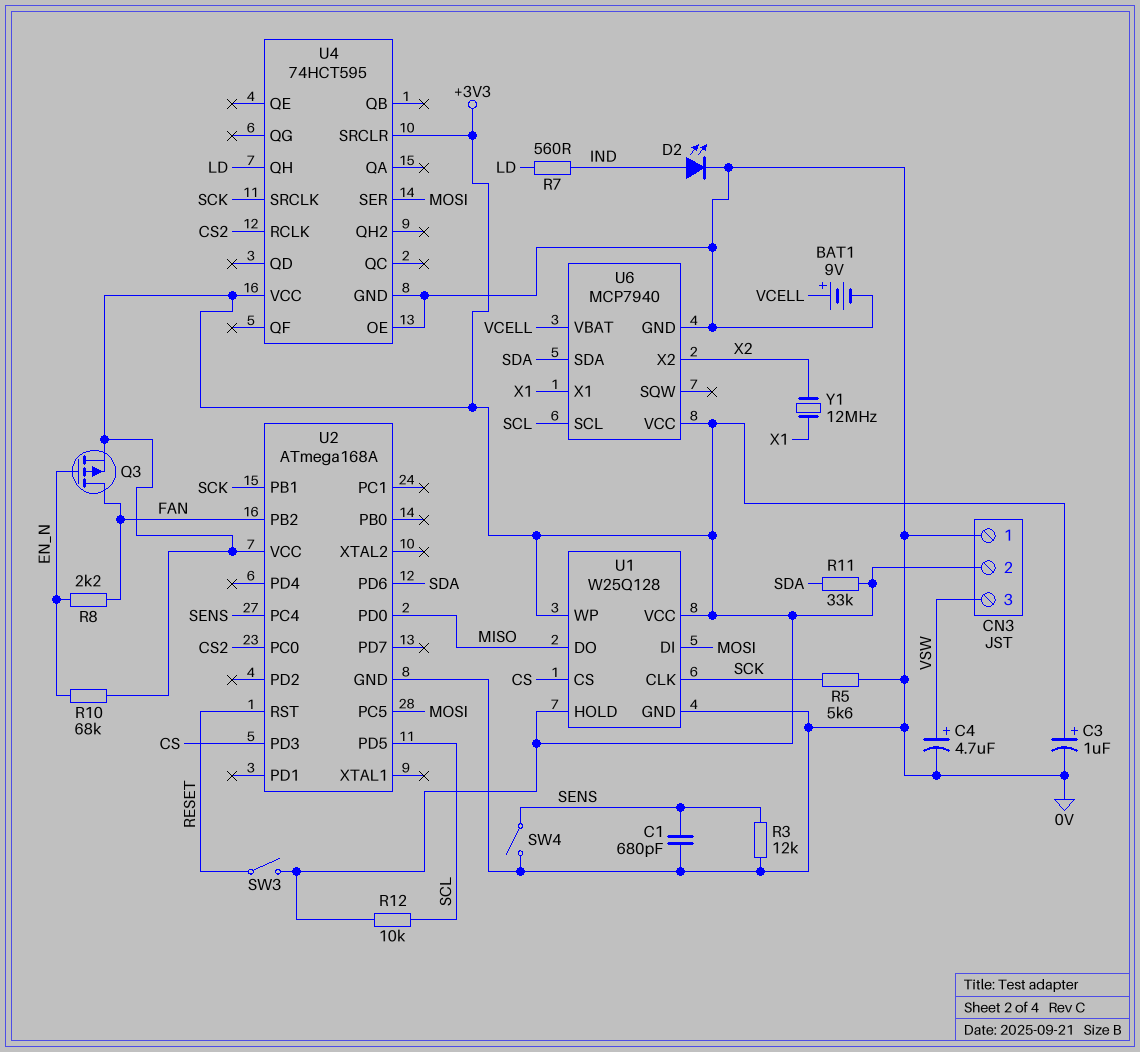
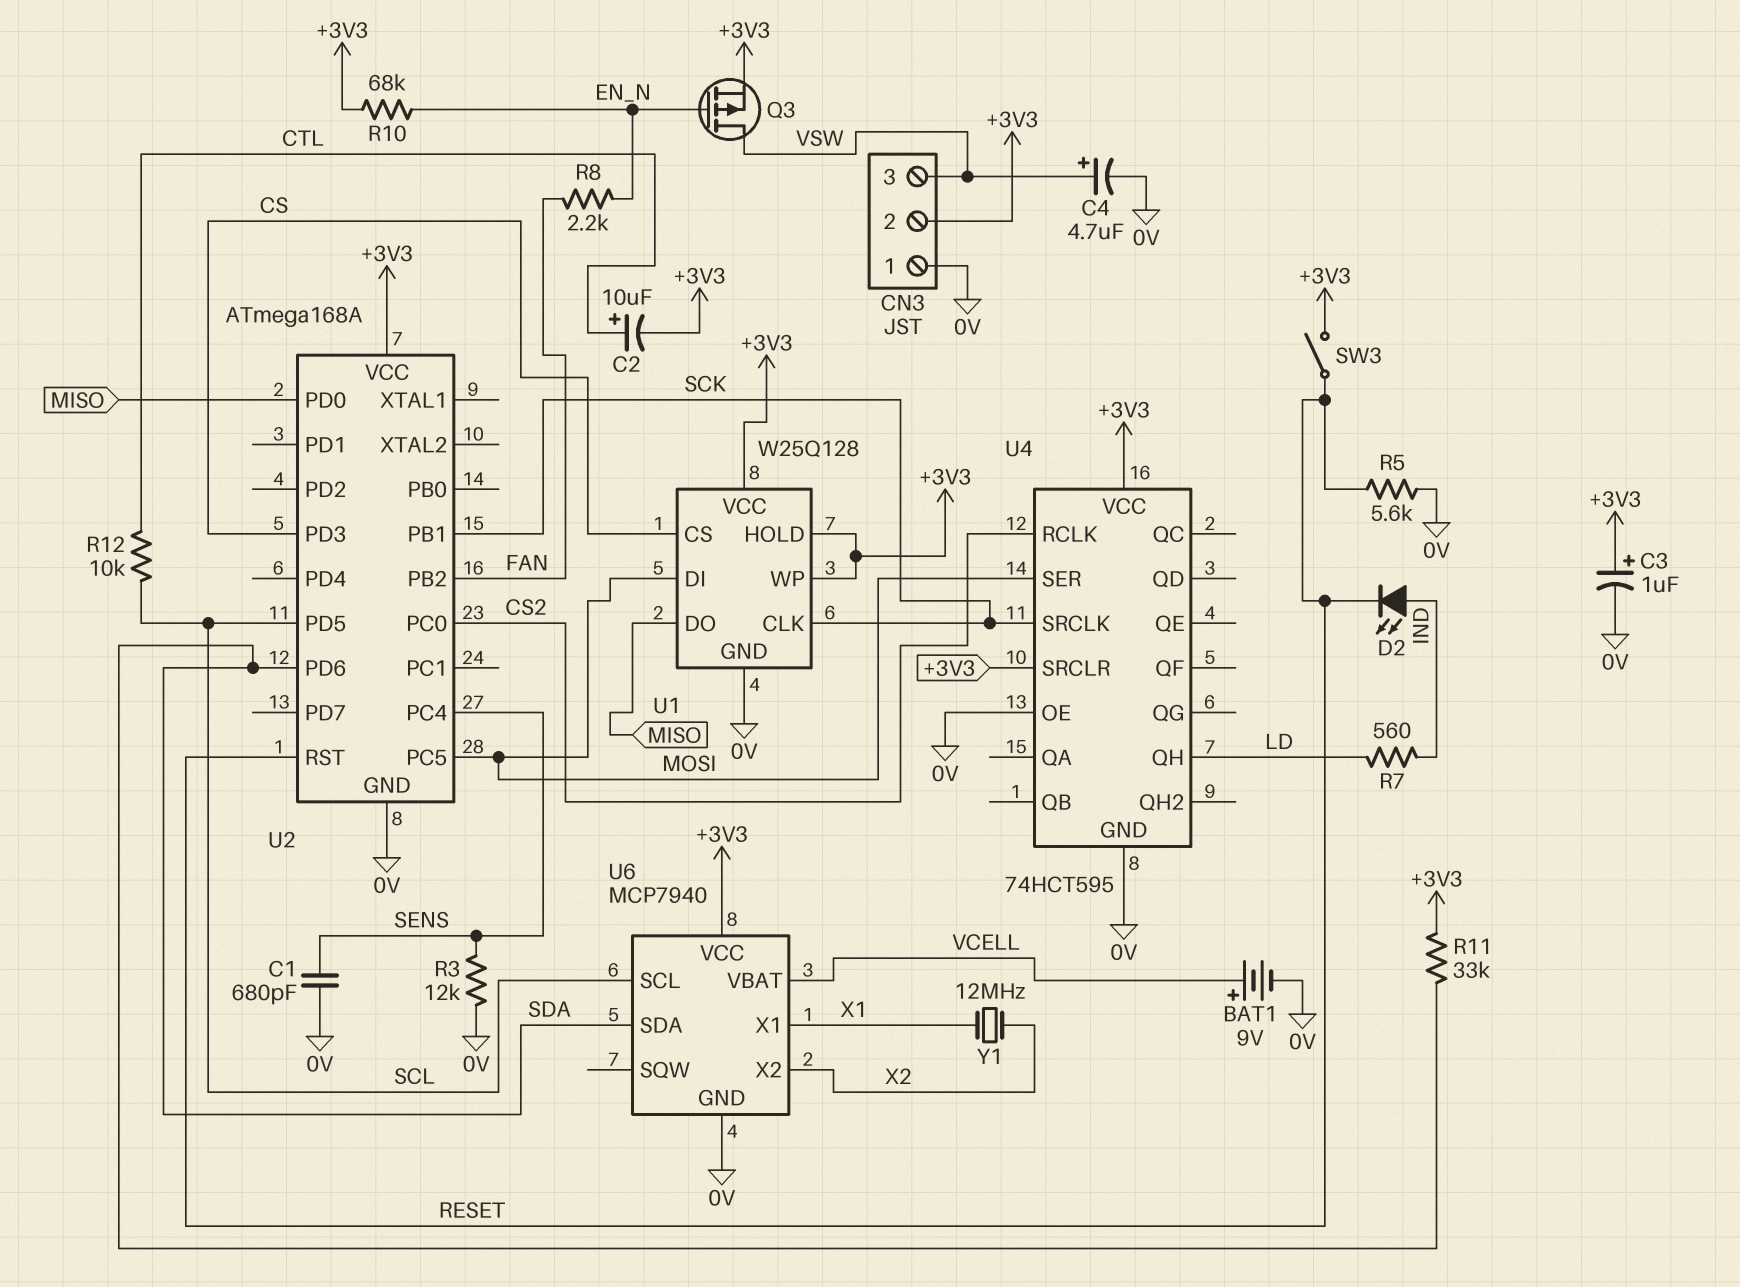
C2: none -> 10uF (plus CTL, minus +3V3)
D2: LED (A IND, K 0V) -> LED (A IND, K RESET)
Q3: PMOS (G EN_N, D FAN, S +3V3) -> PMOS (G EN_N, D VSW, S +3V3)
R5: 5.6k (0V, SCK) -> 5.6k (0V, RESET)
R12: 10k (+3V3, SCL) -> 10k (CTL, SCL)
SW4: switch (0V, SENS) -> none

